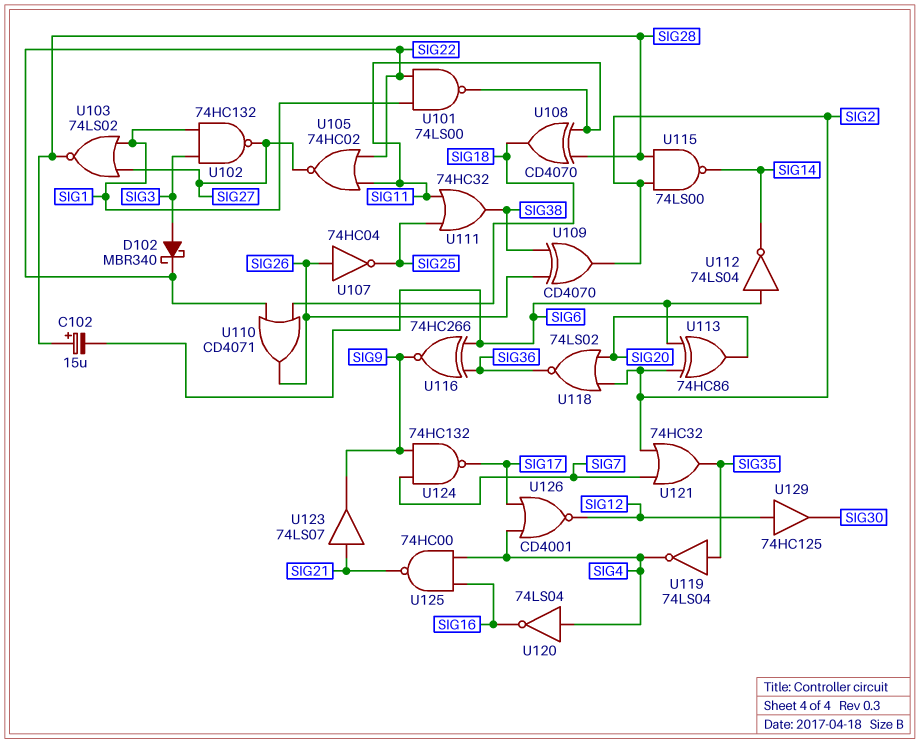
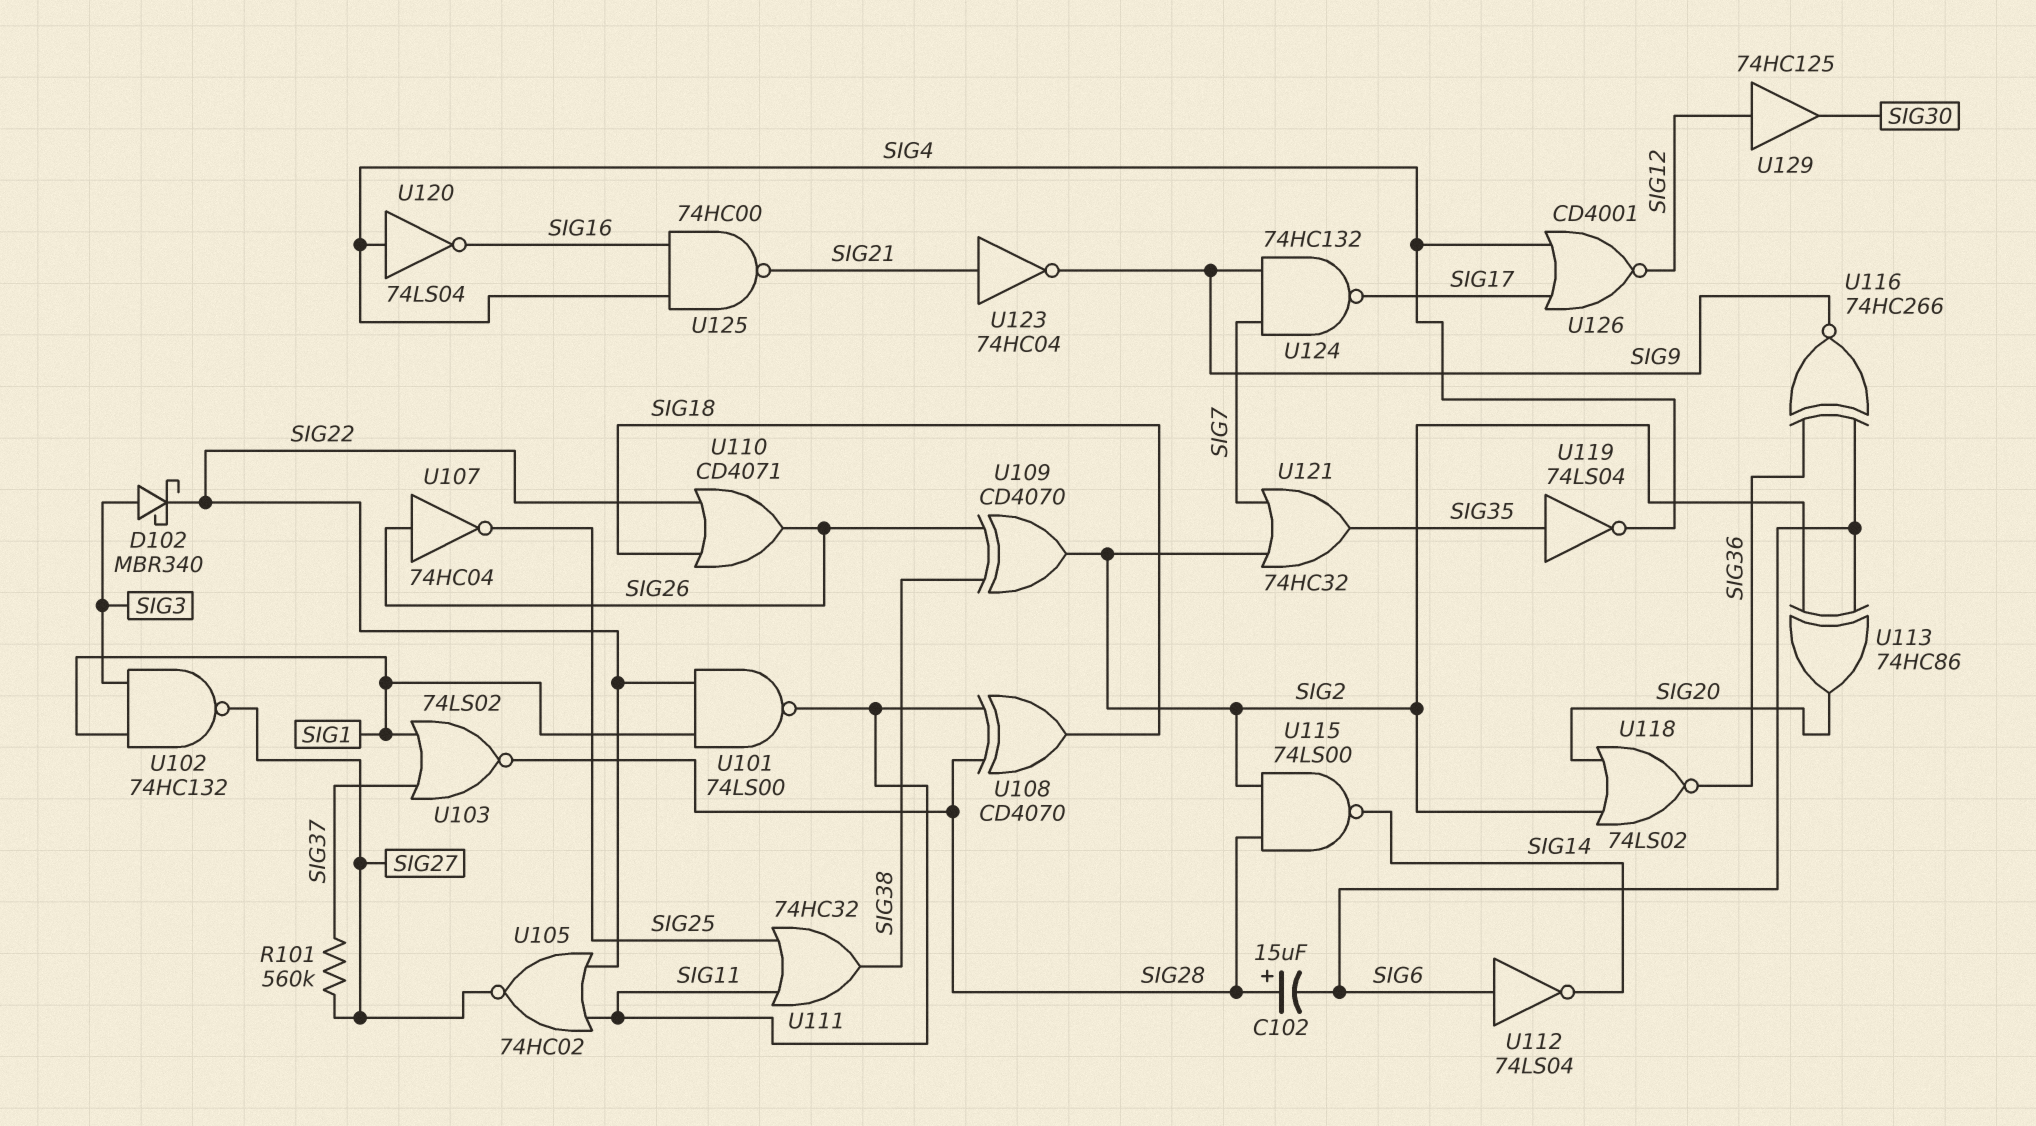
R101: none -> 560k (SIG27, SIG37)
U103: NOR 74LS02 (in SIG1, in SIG27, out SIG28) -> NOR 74LS02 (in SIG1, in SIG37, out SIG28)
U123: buffer 74LS07 (in SIG21, out SIG9) -> NOT 74HC04 (in SIG21, out SIG9)

